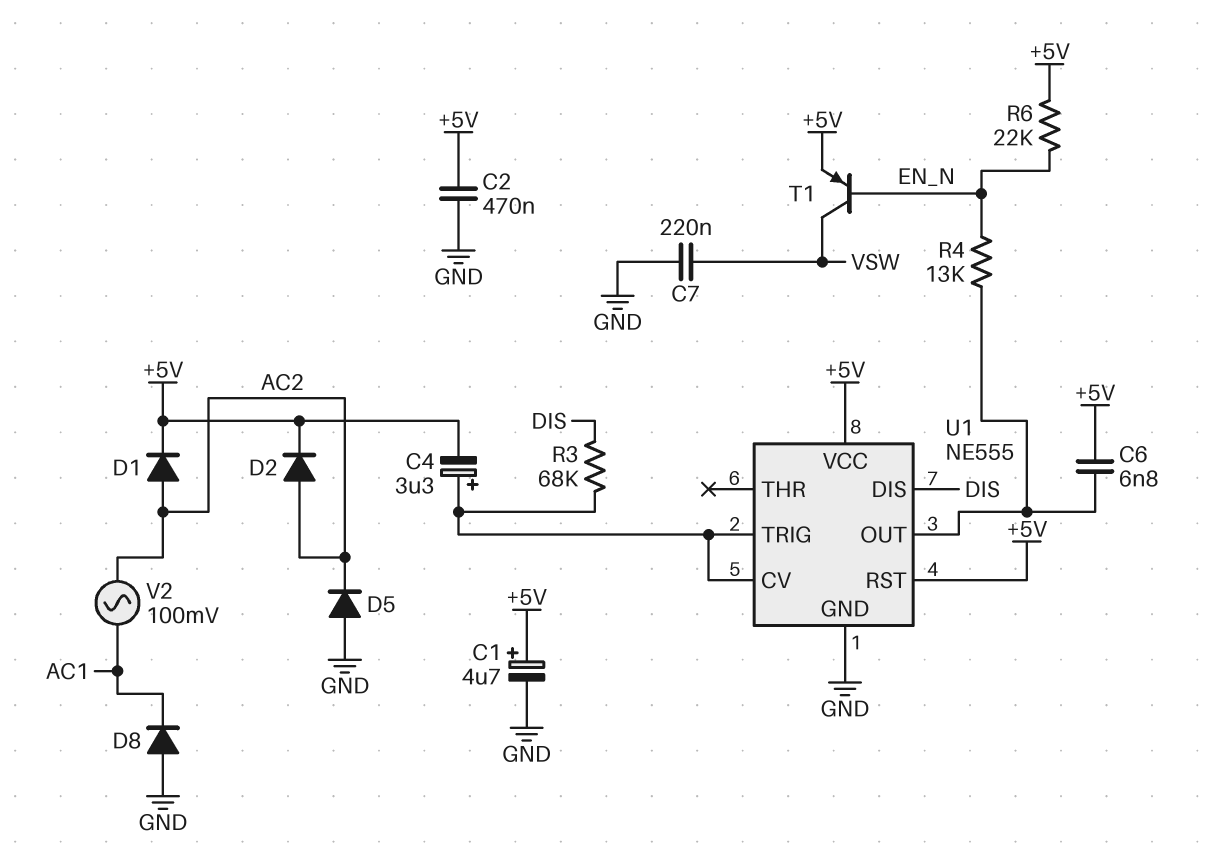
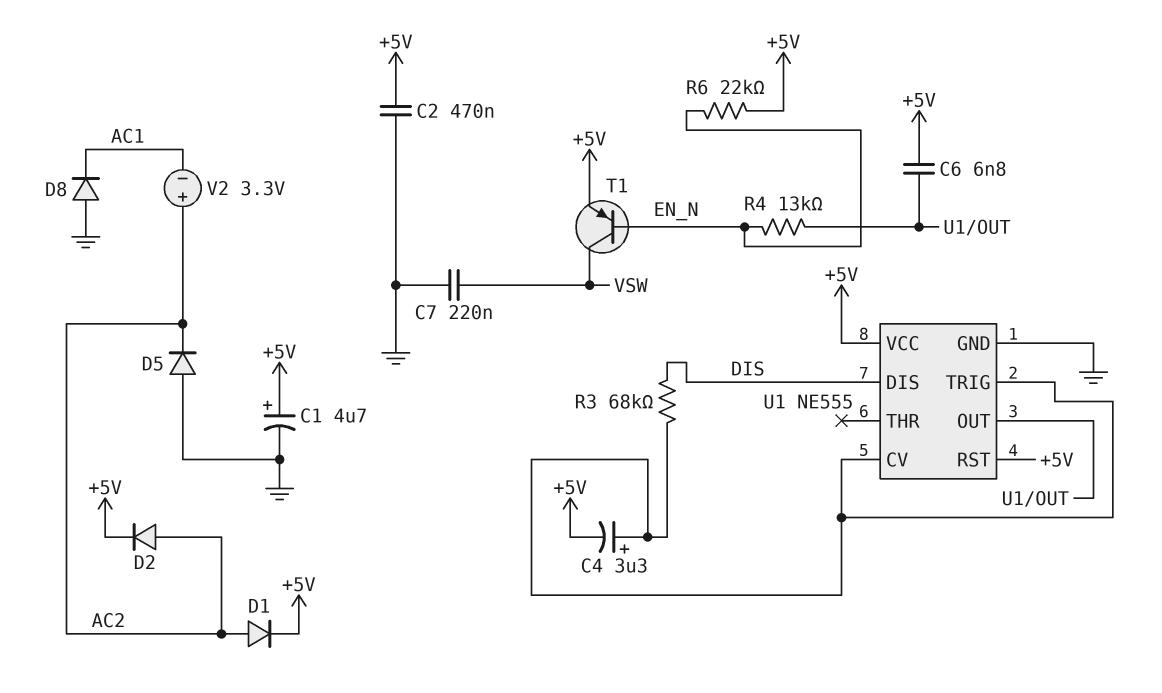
V2: AC 100mV (AC1, AC2) -> 3.3V (plus AC2, minus AC1)

